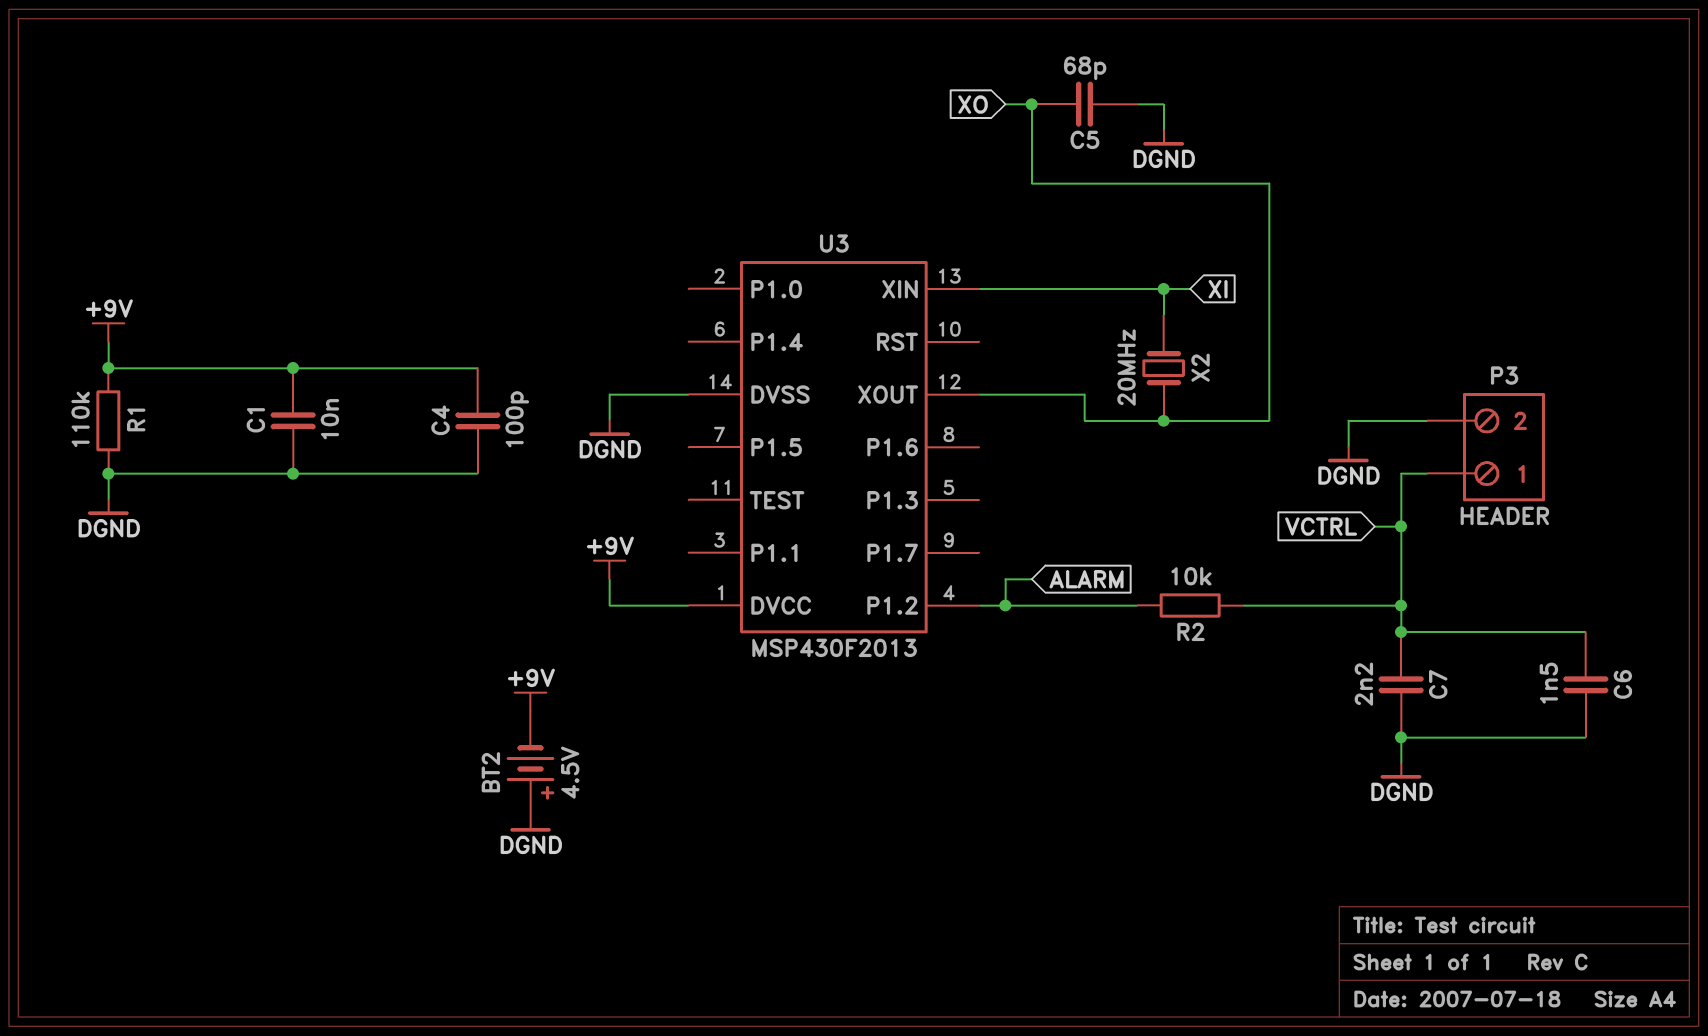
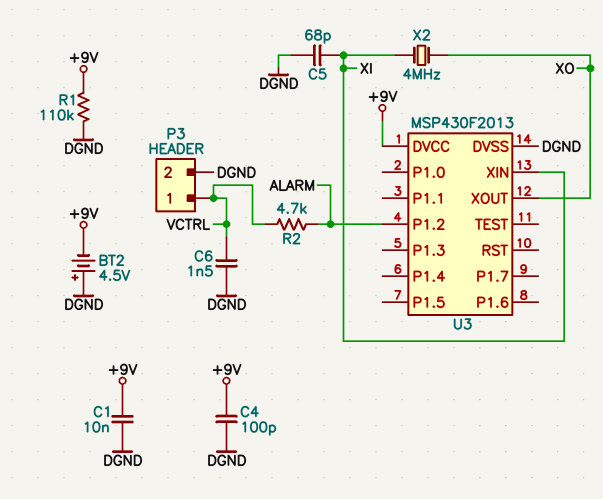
C5: 68pF (DGND, XO) -> 68pF (DGND, XI)
C7: 2.2nF (DGND, VCTRL) -> none
R2: 10k (ALARM, VCTRL) -> 4.7k (ALARM, VCTRL)
X2: 20MHz (XI, XO) -> 4MHz (XI, XO)

